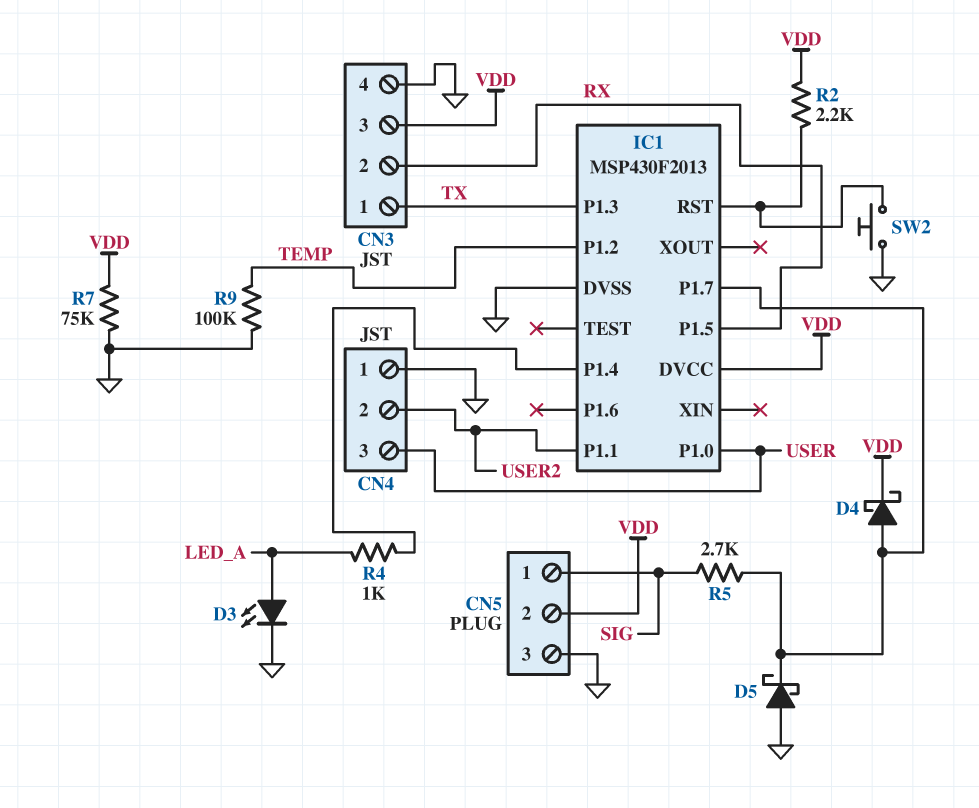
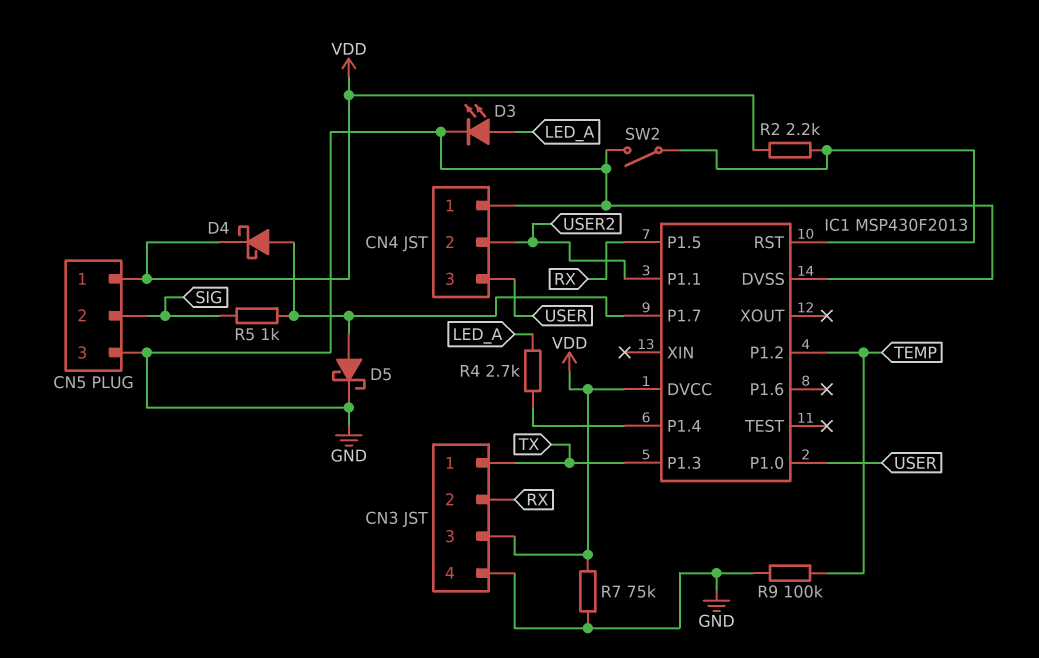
CN5 pin 1: SIG -> VDD
CN5 pin 2: VDD -> SIG
D5: schottky (A GND, K IC1/P1.7) -> schottky (A IC1/P1.7, K GND)
R4: 1k (IC1/P1.4, LED_A) -> 2.7k (IC1/P1.4, LED_A)
R5: 2.7k (IC1/P1.7, SIG) -> 1k (IC1/P1.7, SIG)
SW2: button (GND, IC1/RST) -> switch (GND, IC1/RST)

